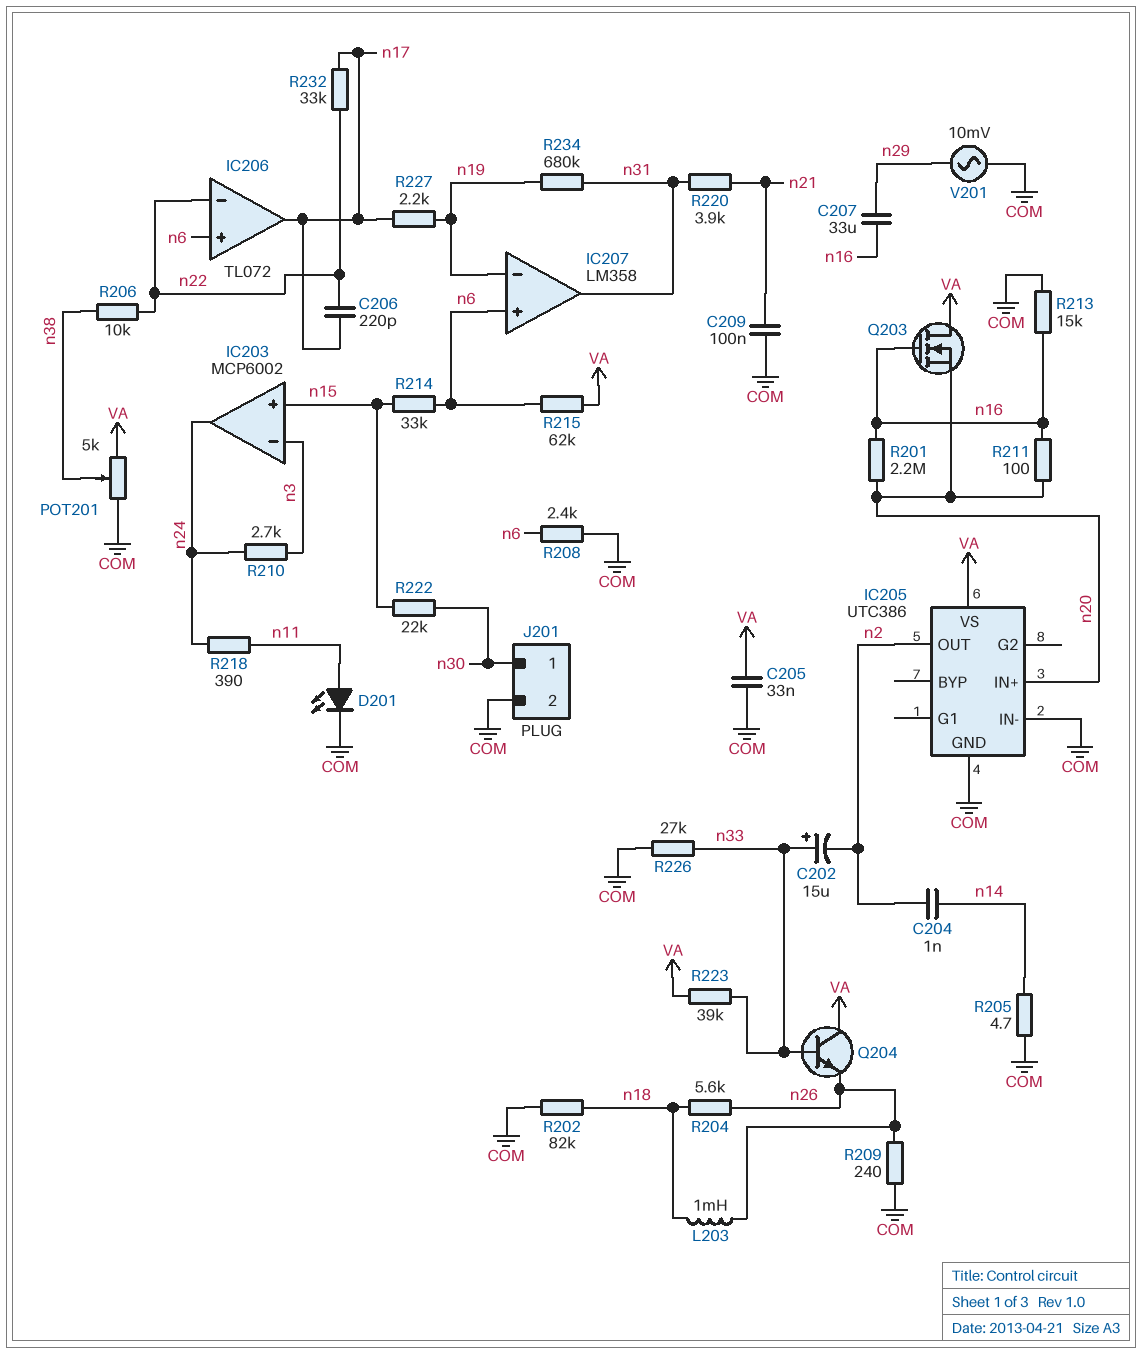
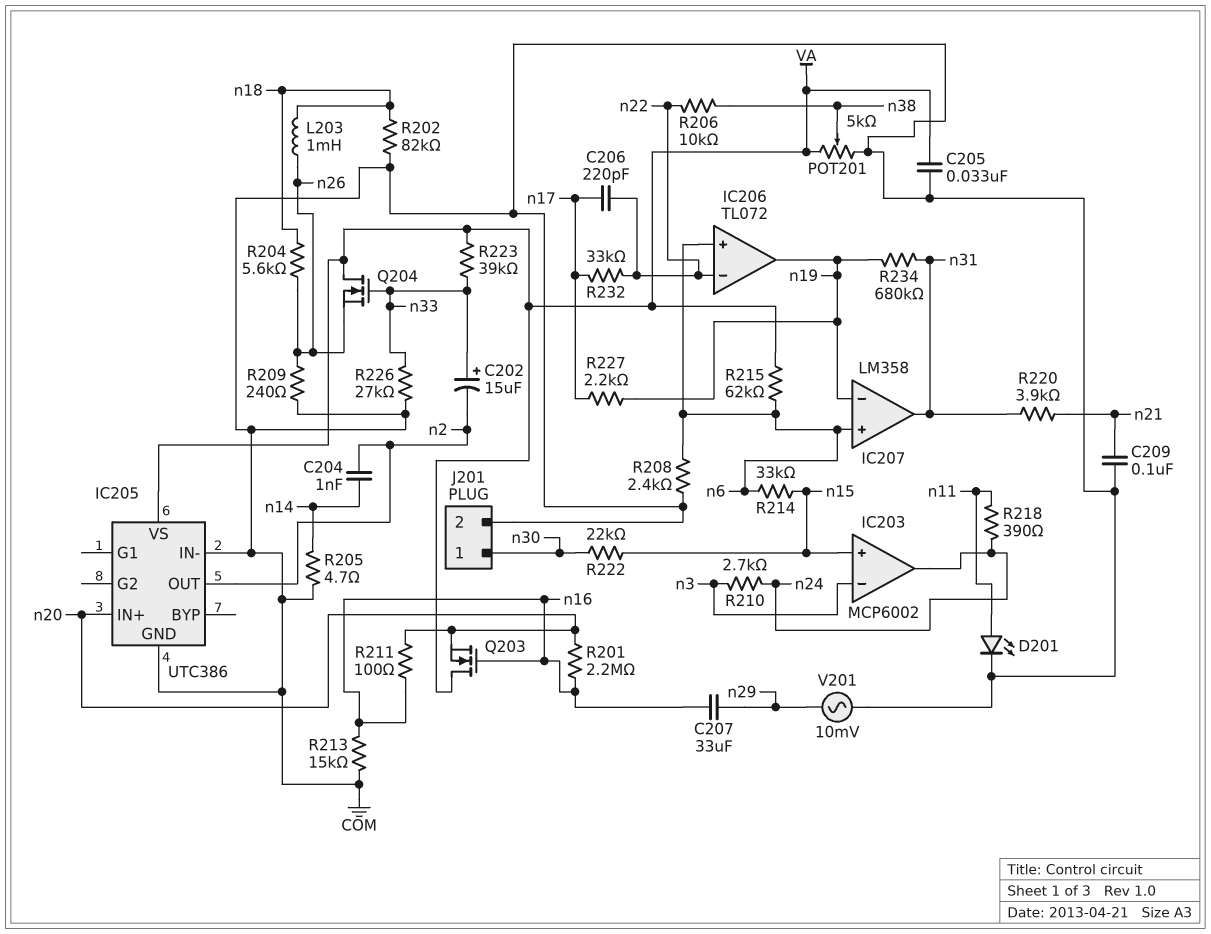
IC206 pin out: n17 -> n19
Q204: NPN (B n33, C VA, E n26) -> NMOS (G n33, D VA, S n26)

